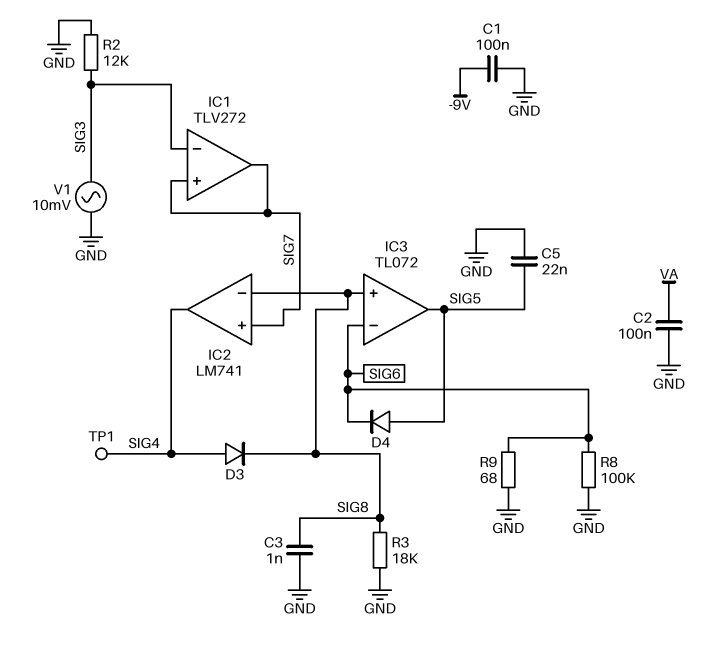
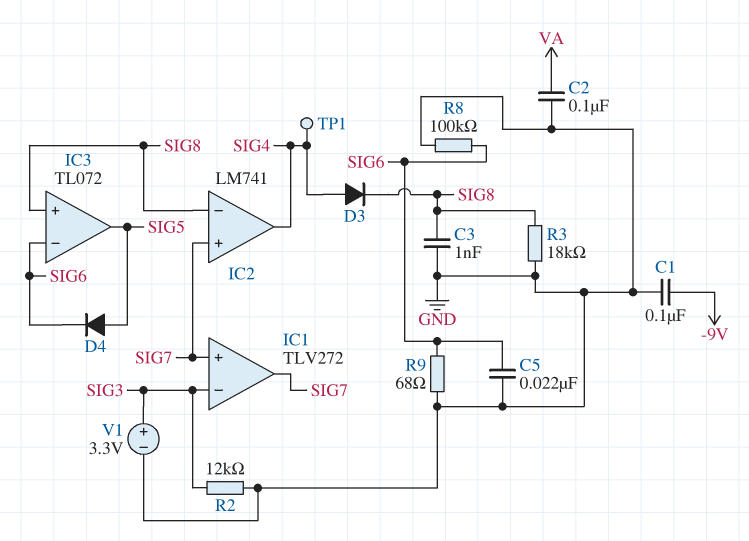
C5: 22nF (GND, SIG5) -> 22nF (GND, SIG6)
V1: AC 10mV (GND, SIG3) -> 3.3V (plus SIG3, minus GND)

